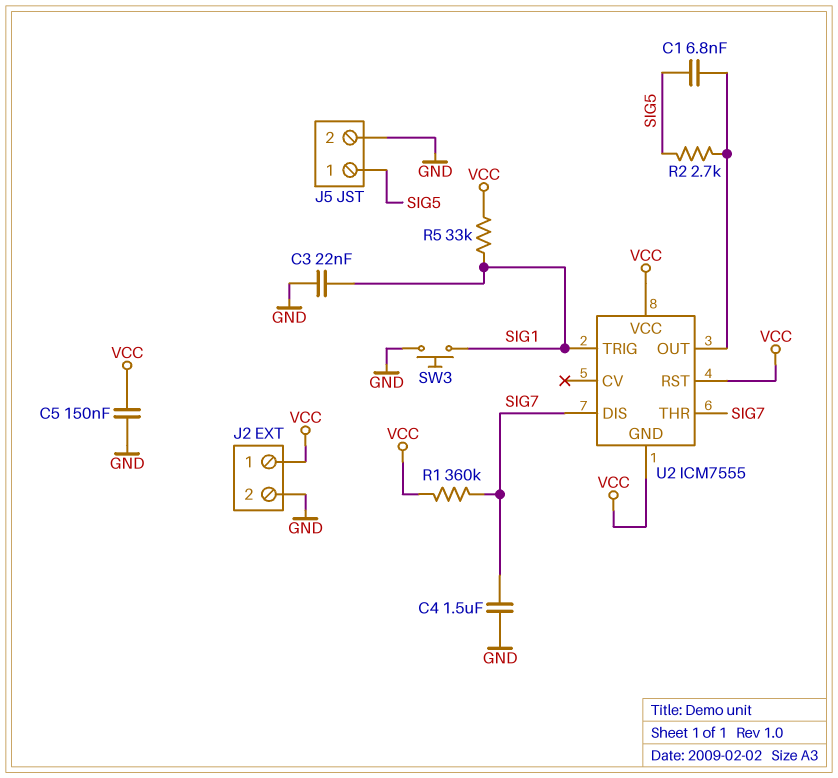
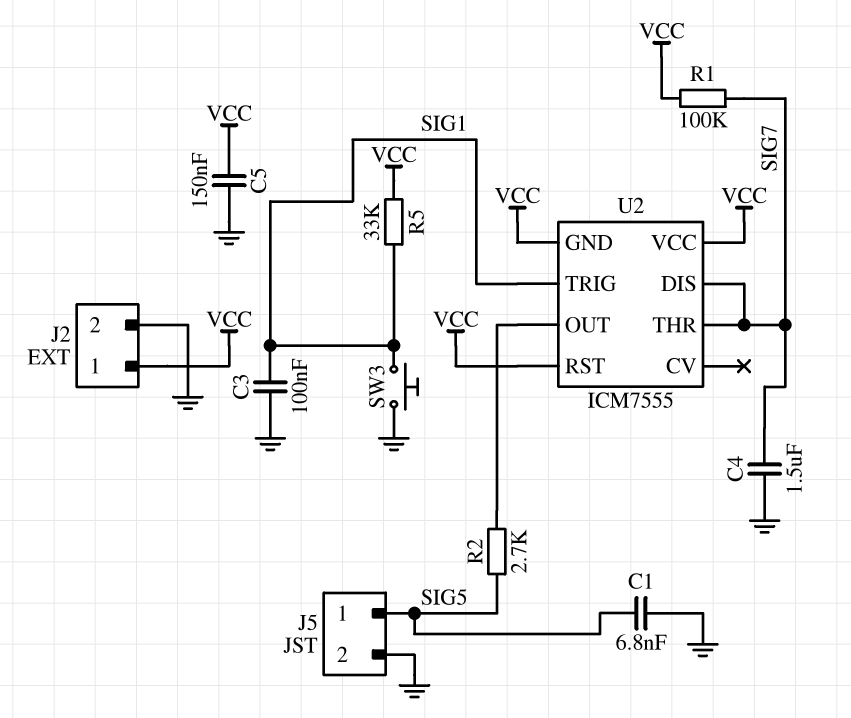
C1: 6.8nF (SIG5, U2/OUT) -> 6.8nF (GND, SIG5)
C3: 22nF (GND, SIG1) -> 100nF (GND, SIG1)
R1: 360k (SIG7, VCC) -> 100k (SIG7, VCC)

